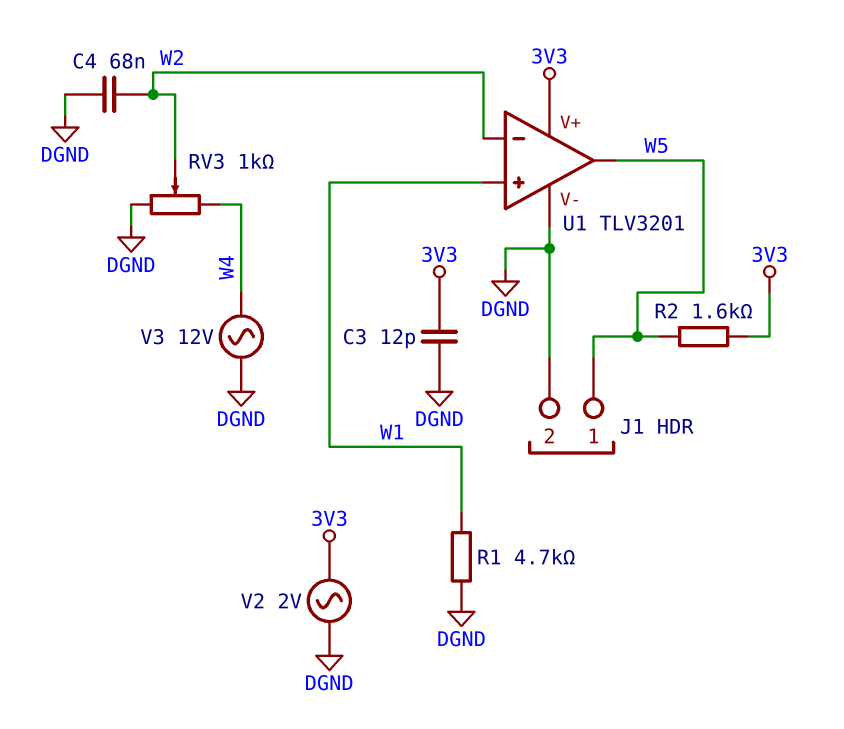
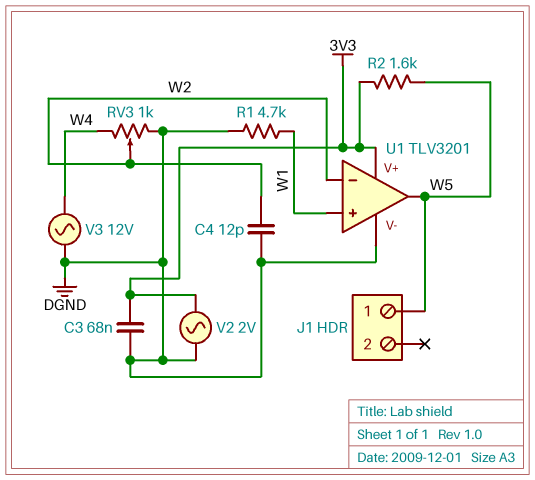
C3: 12pF (3V3, DGND) -> 68nF (3V3, DGND)
C4: 68nF (DGND, W2) -> 12pF (DGND, W2)
J1 pin 2: DGND -> none

